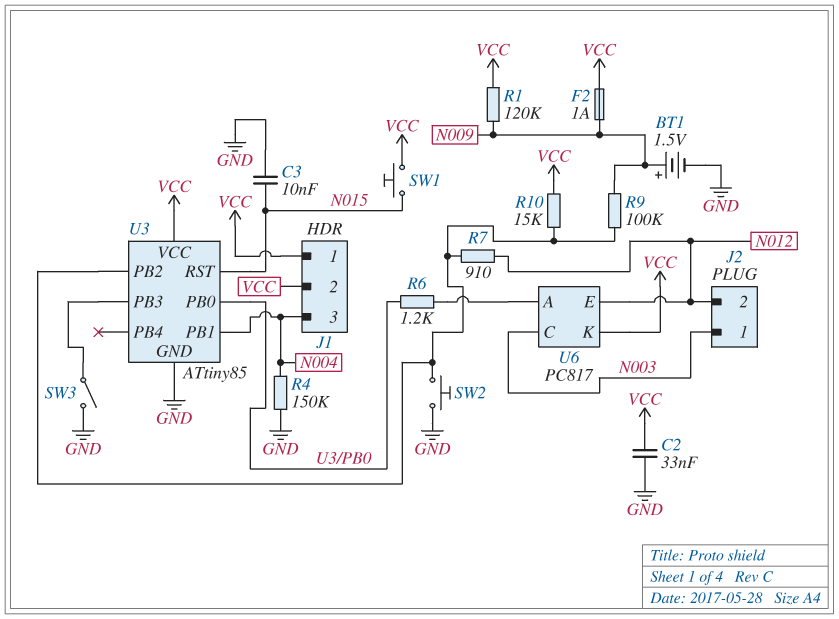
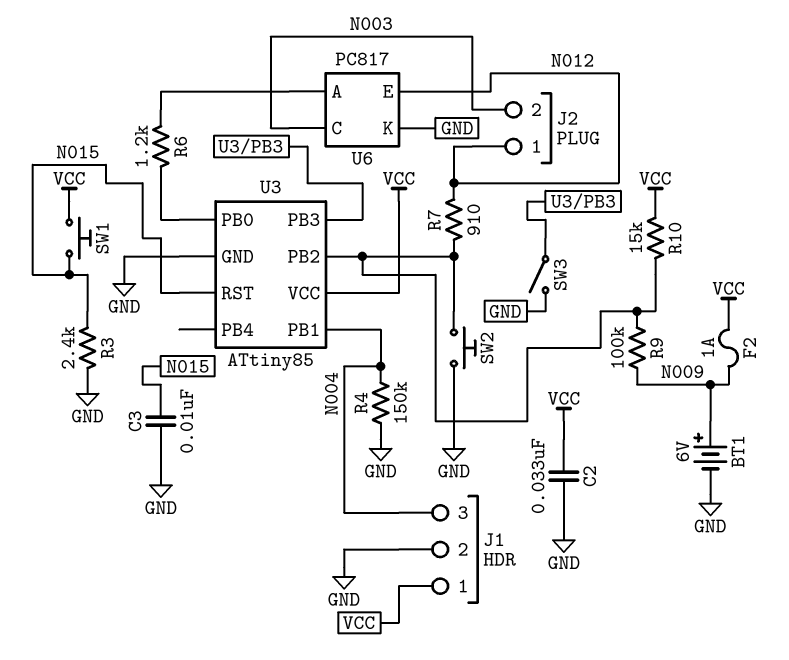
BT1: 1.5V (plus N009, minus GND) -> 6V (plus N009, minus GND)
J1 pin 2: VCC -> GND
J2 pin 1: N003 -> N012
J2 pin 2: N012 -> N003
R1: 120k (N009, VCC) -> none
R3: none -> 2.4k (GND, N015)
U6 pin K: VCC -> GND

